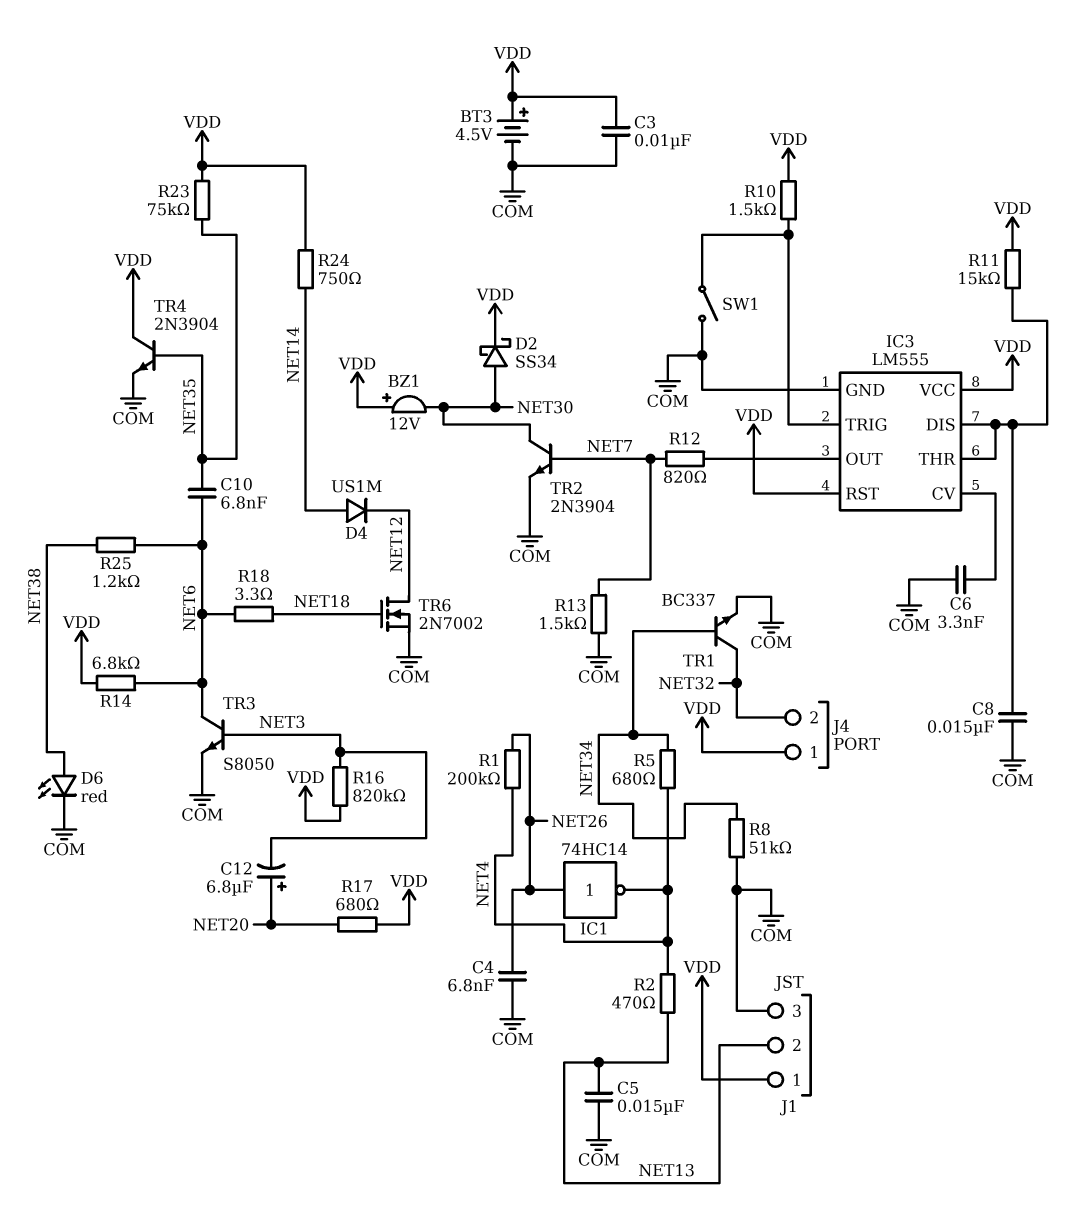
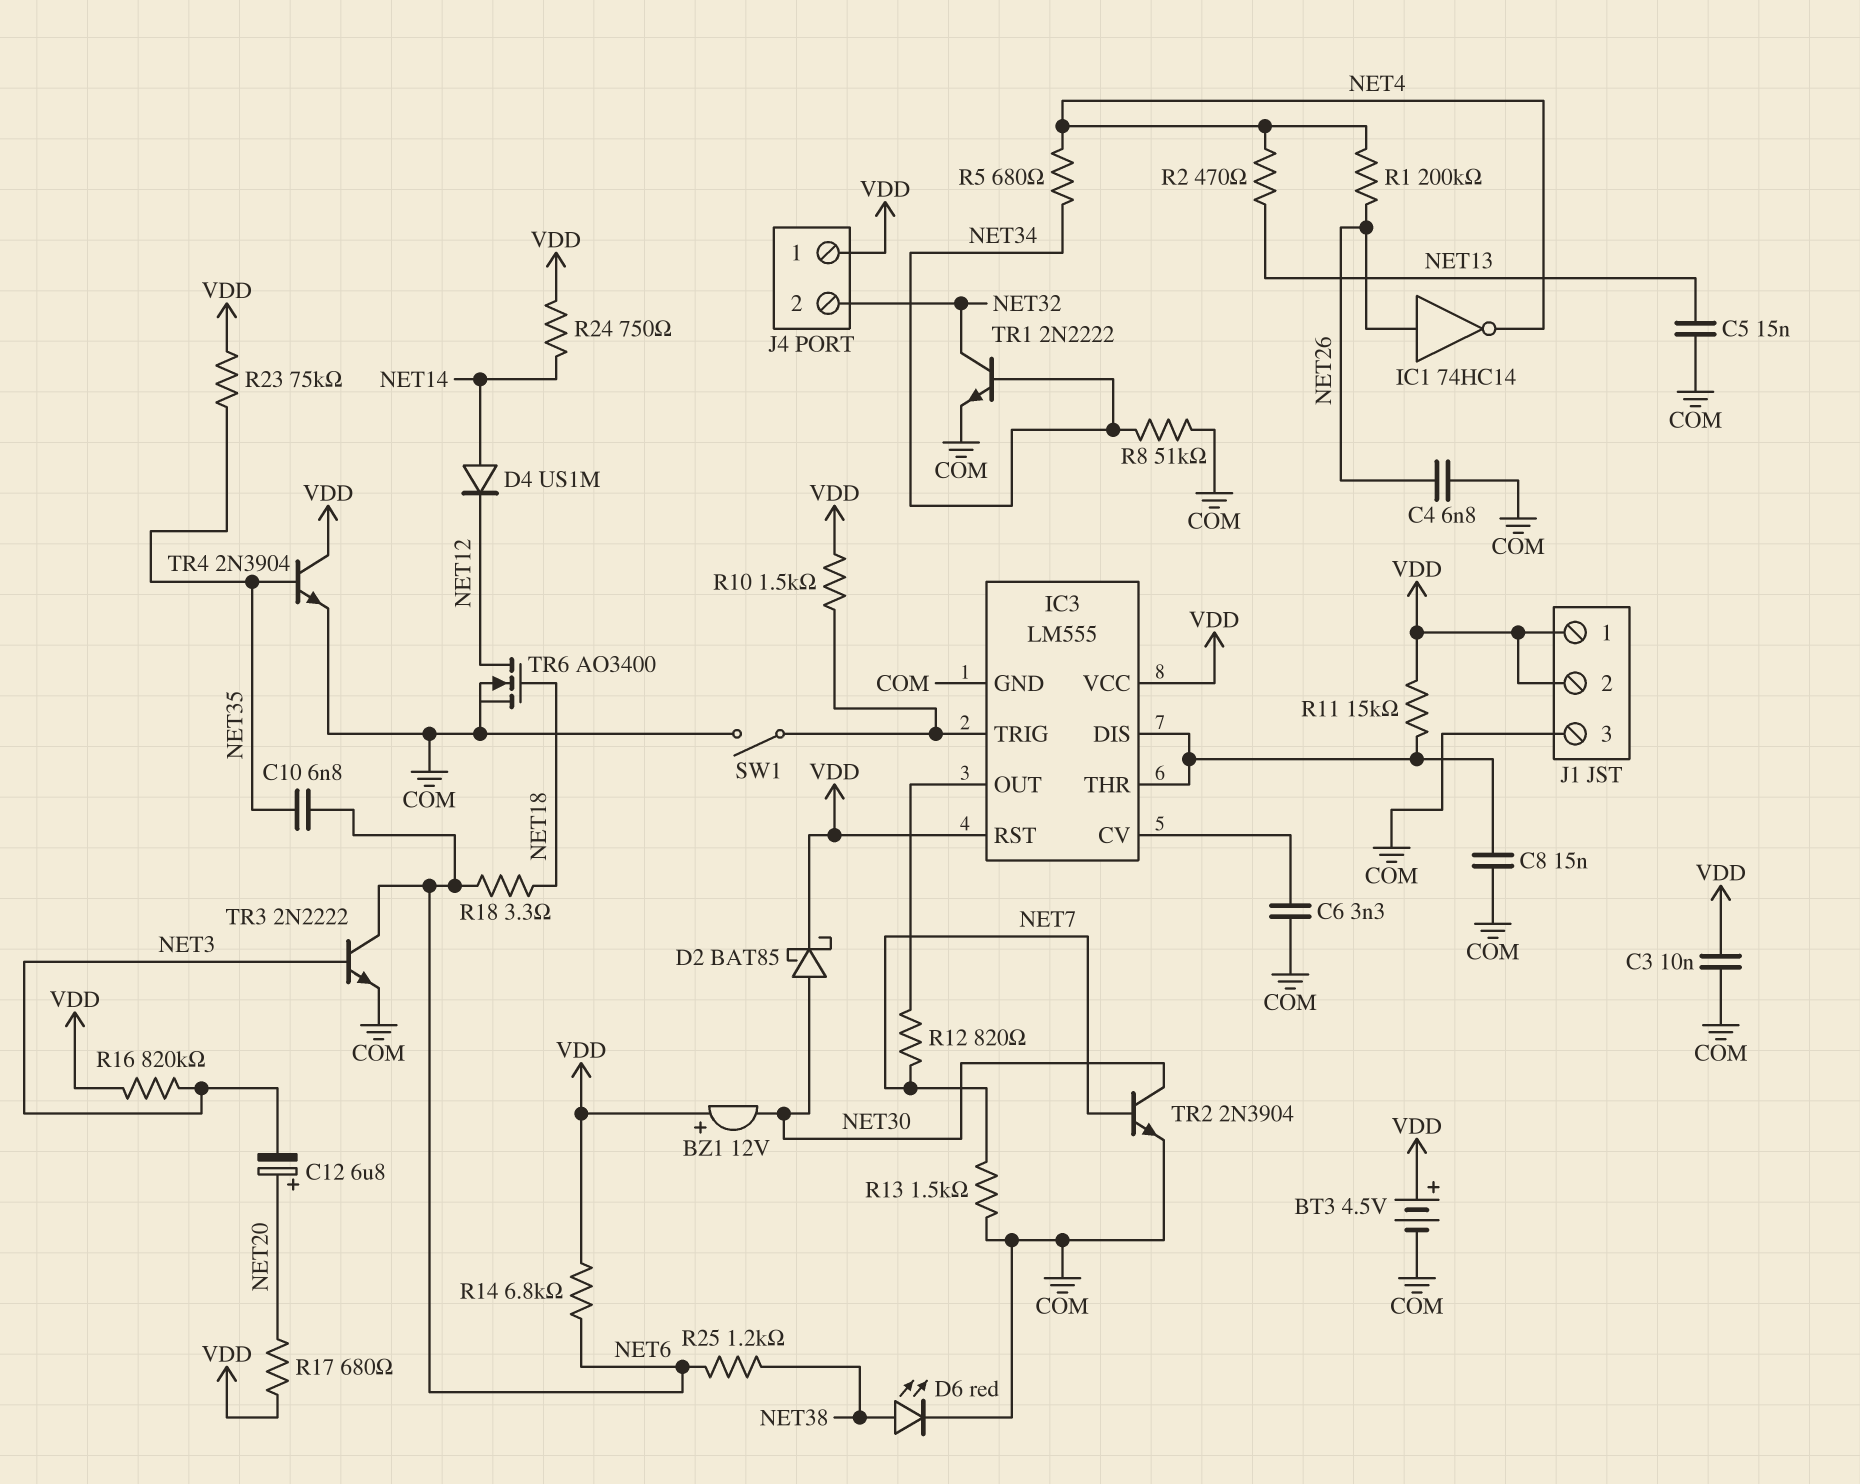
D2: schottky SS34 (A NET30, K VDD) -> schottky BAT85 (A NET30, K VDD)
J1 pin 2: NET13 -> VDD
TR1: NPN BC337 (B NET34, C NET32, E COM) -> NPN 2N2222 (B NET34, C NET32, E COM)
TR3: NPN S8050 (B NET3, C NET6, E COM) -> NPN 2N2222 (B NET3, C NET6, E COM)
TR6: NMOS 2N7002 (G NET18, D NET12, S COM) -> NMOS AO3400 (G NET18, D NET12, S COM)

